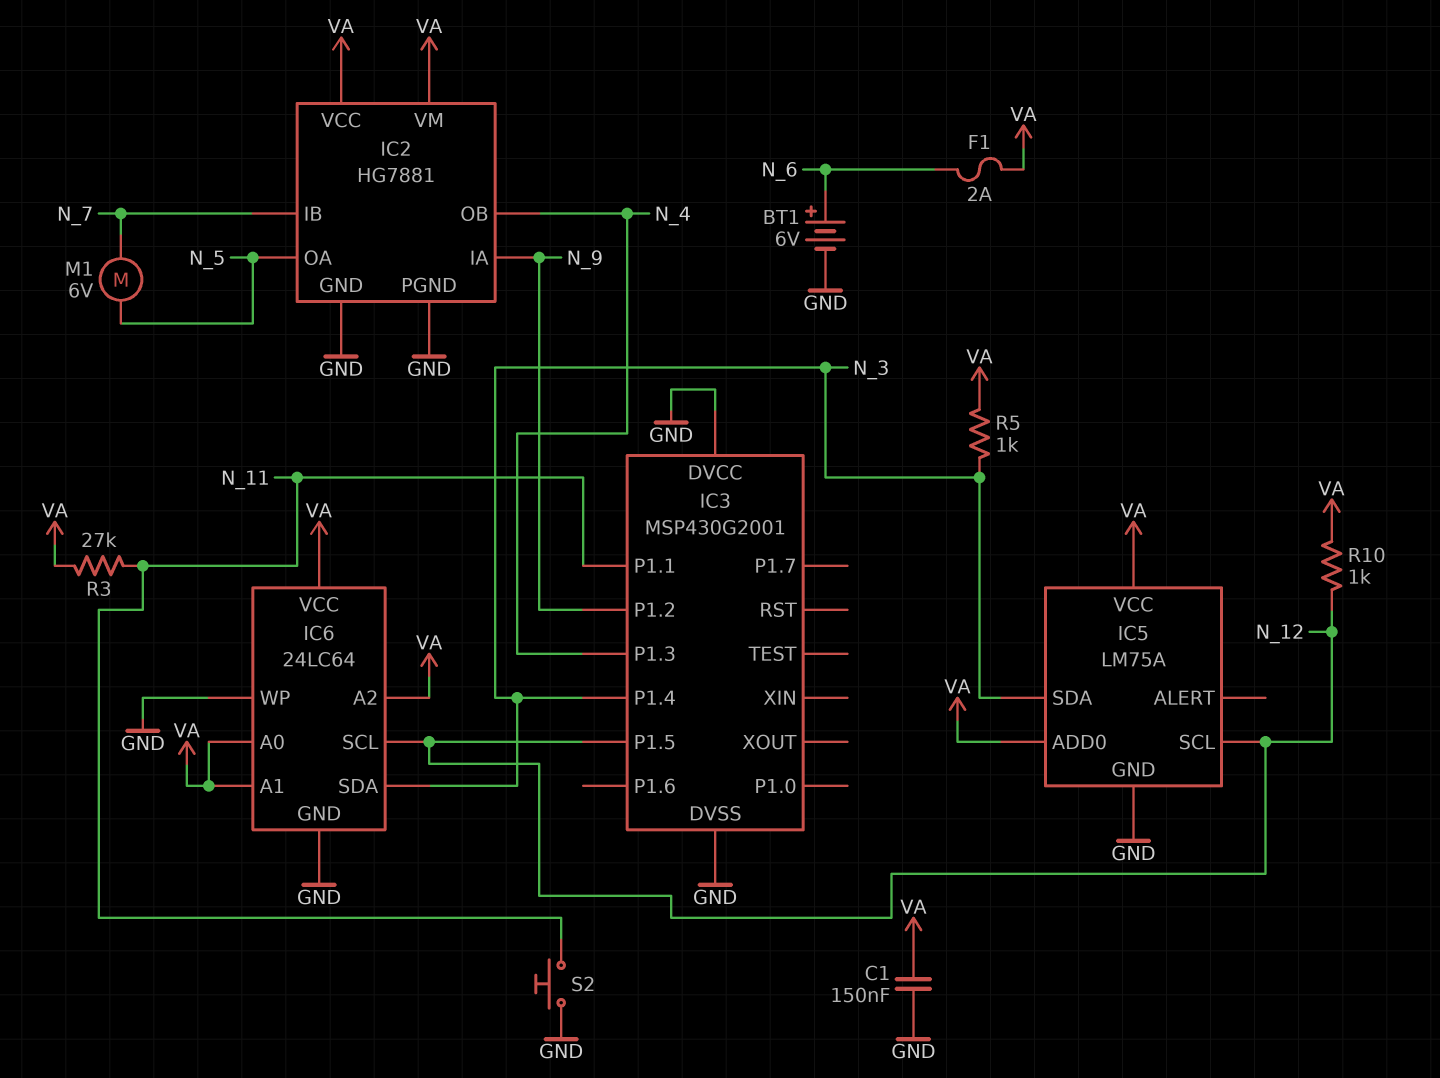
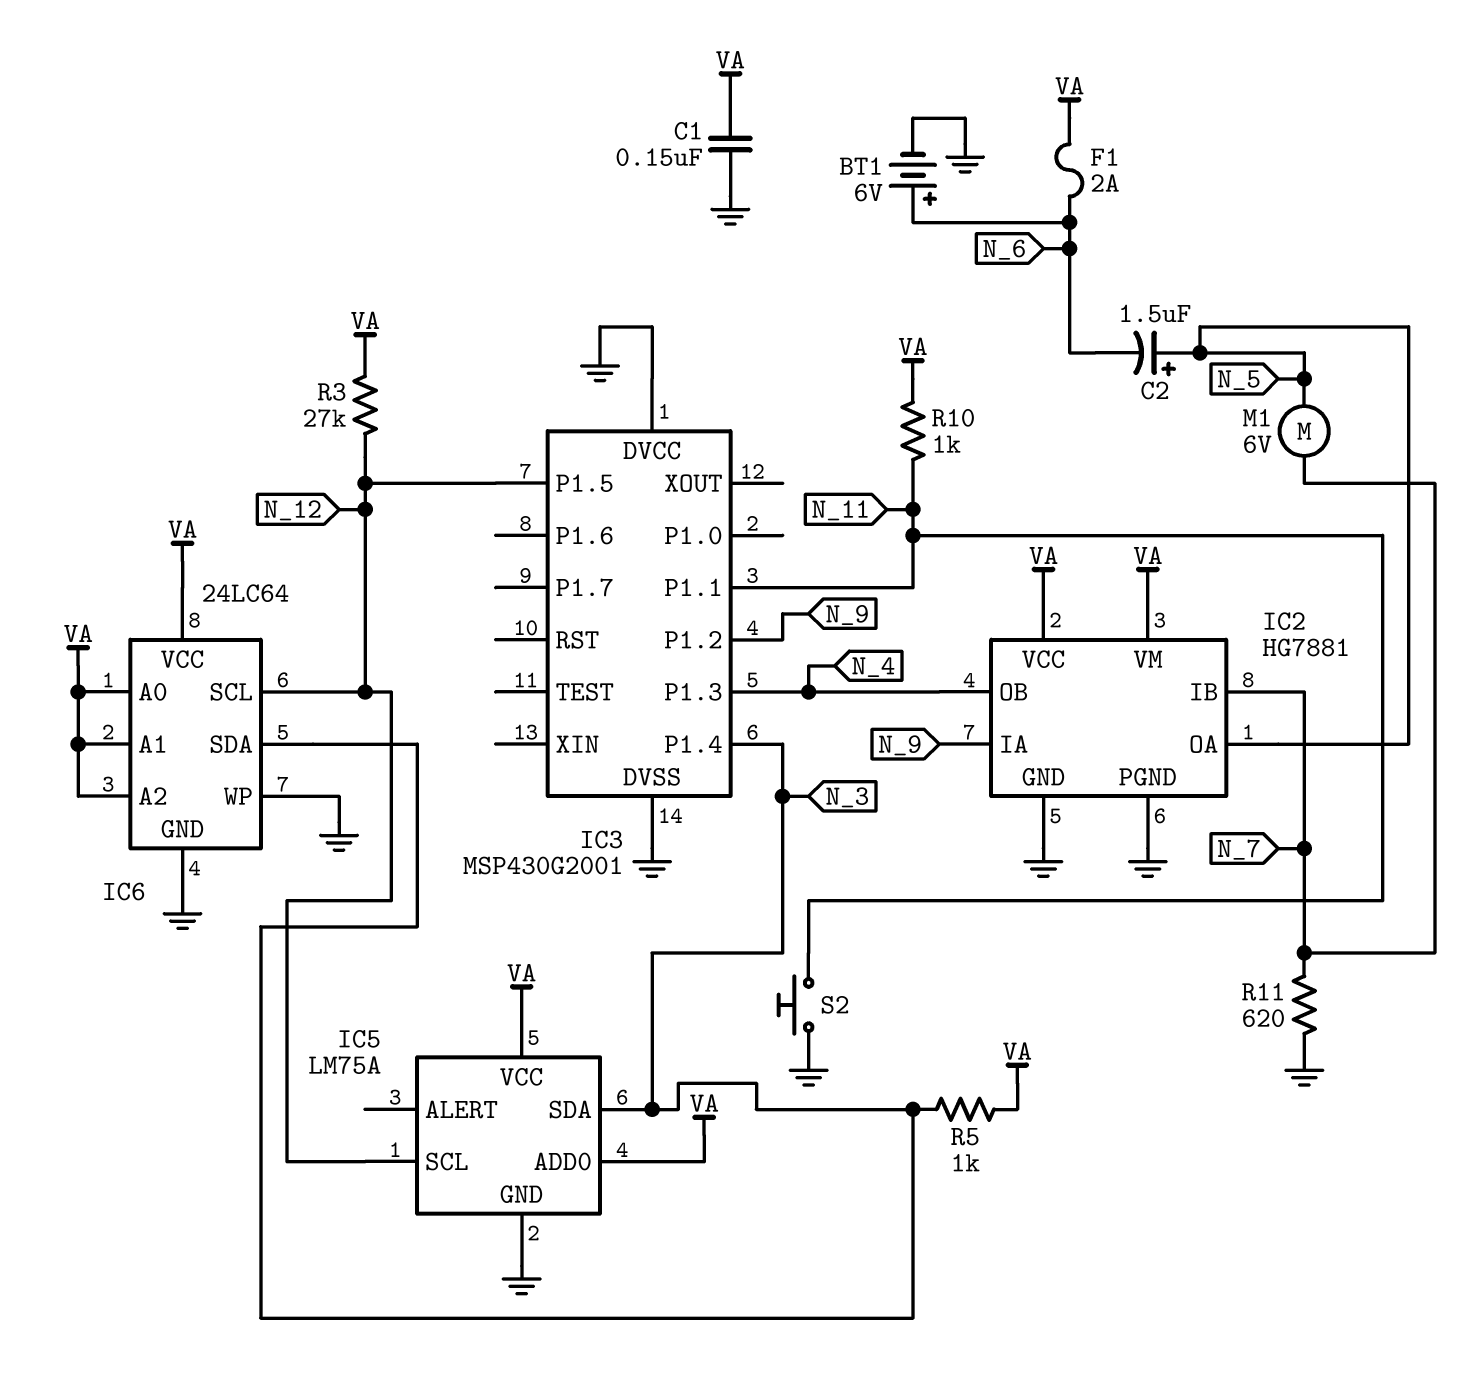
C2: none -> 1.5uF (plus N_5, minus N_6)
R3: 27k (N_11, VA) -> 27k (N_12, VA)
R10: 1k (N_12, VA) -> 1k (N_11, VA)
R11: none -> 620 (GND, N_7)

